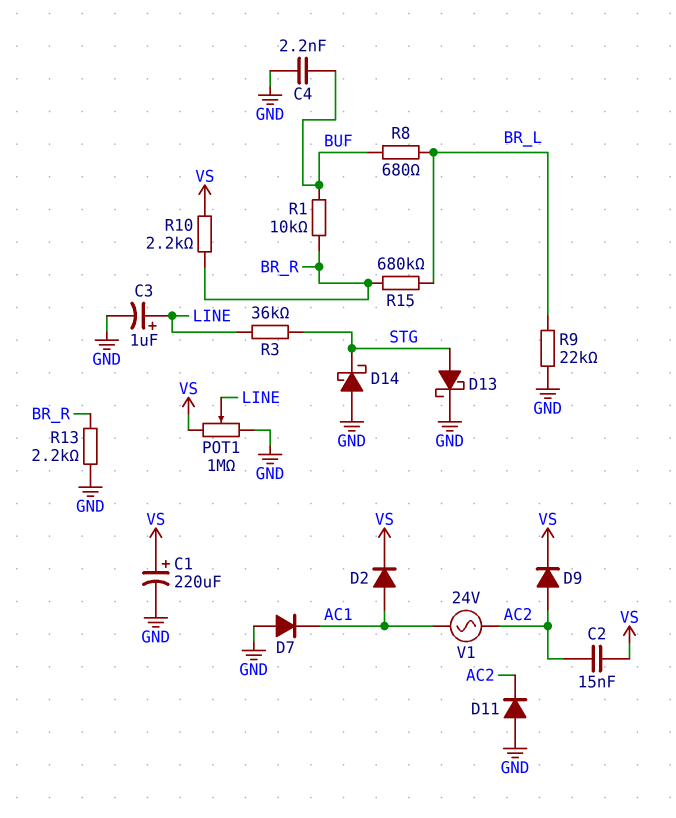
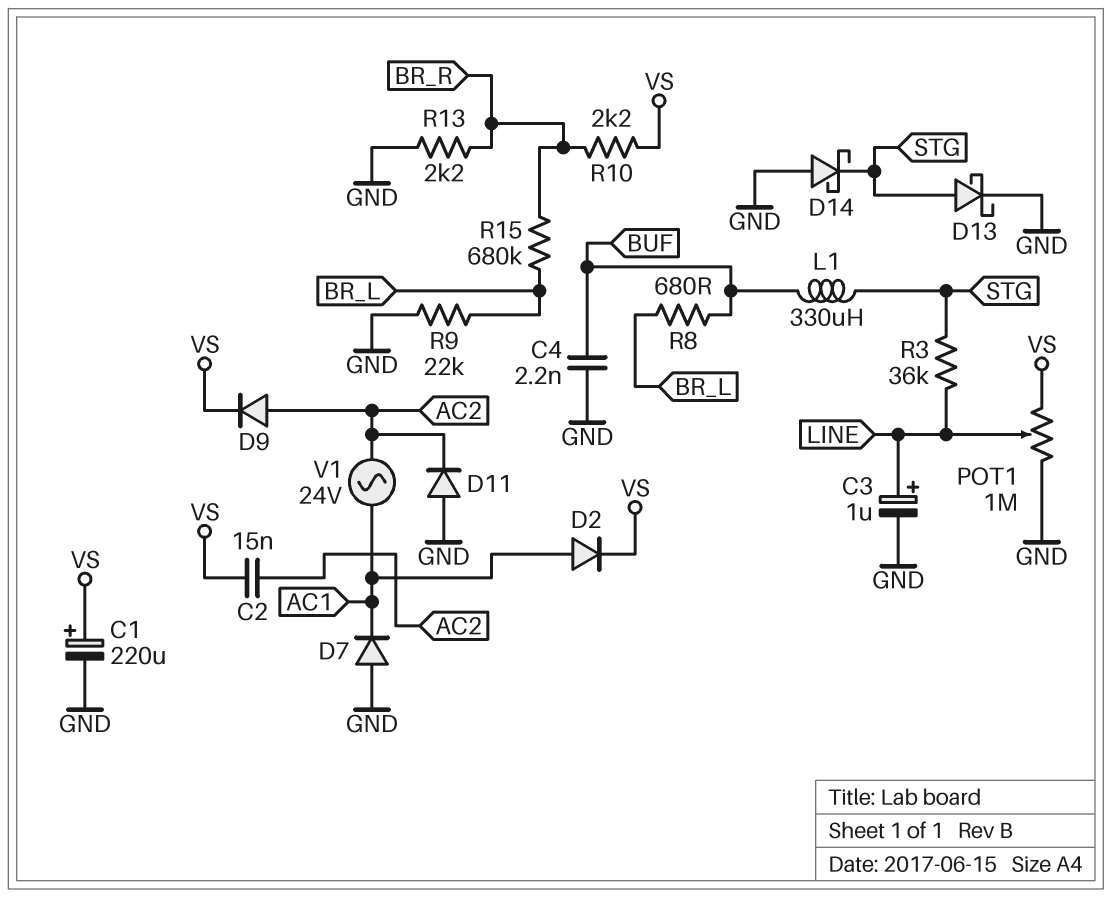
L1: none -> 330uH (BUF, STG)
R1: 10k (BR_R, BUF) -> none

